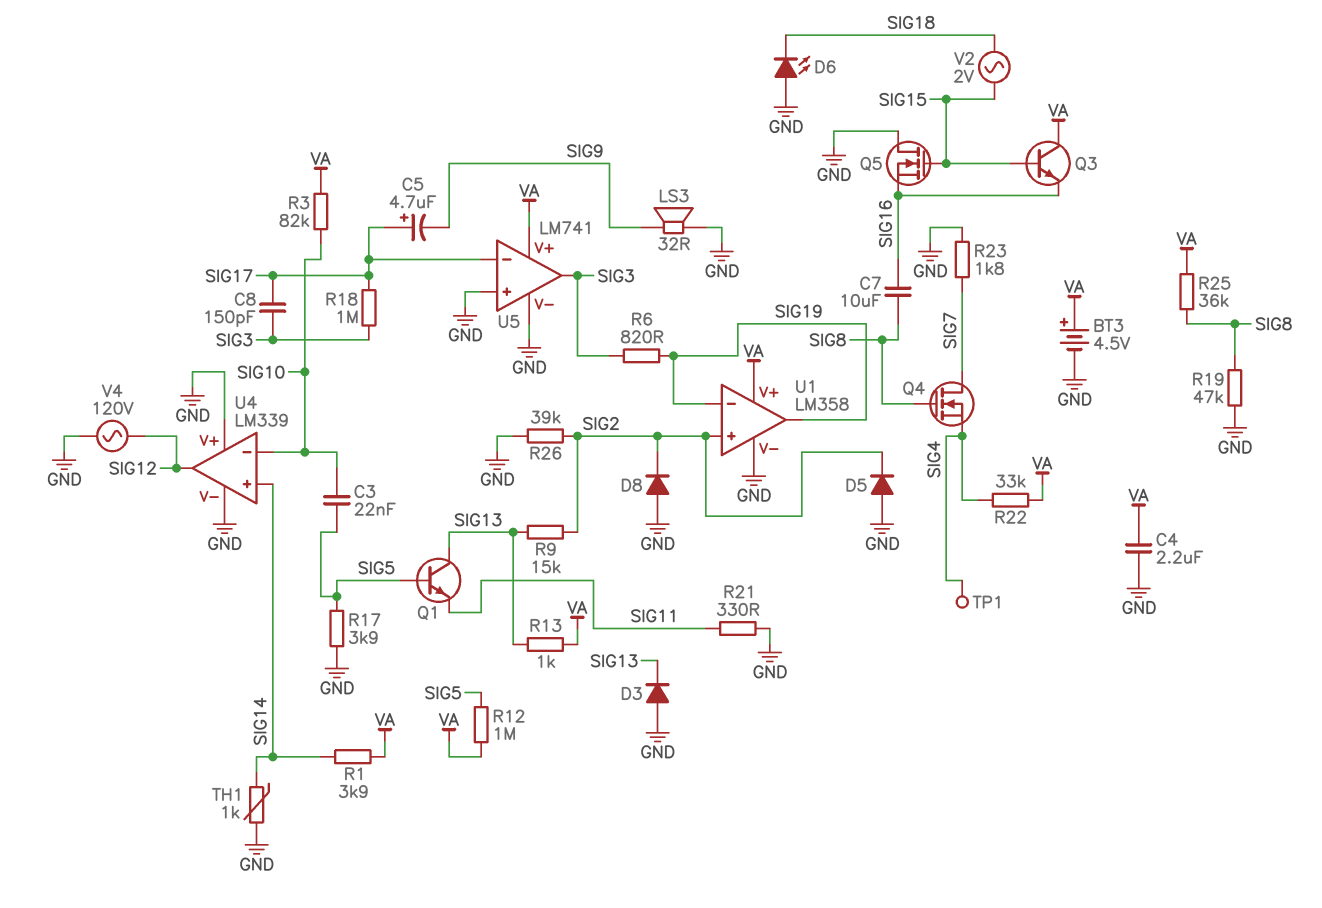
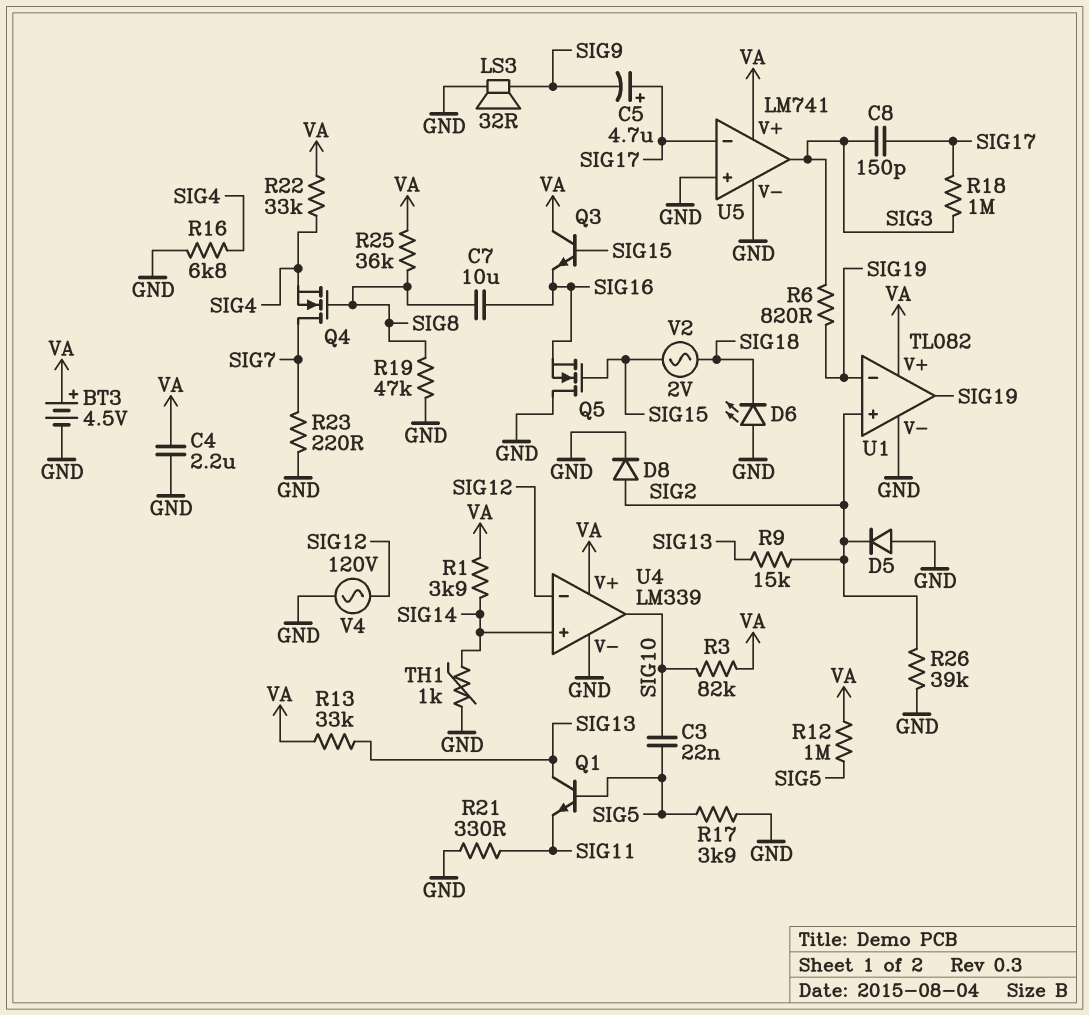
D3: diode (A GND, K SIG13) -> none
D8: diode (A GND, K SIG2) -> diode (A SIG2, K GND)
R13: 1k (SIG13, VA) -> 33k (SIG13, VA)
R16: none -> 6.8k (GND, SIG4)
R23: 1.8k (GND, SIG7) -> 220 (GND, SIG7)
TP1: test point (SIG4) -> none
U1: LM358 -> TL082
U4 pin V+: GND -> VA
U4 pin in-: SIG10 -> SIG12
U4 pin out: SIG12 -> SIG10

